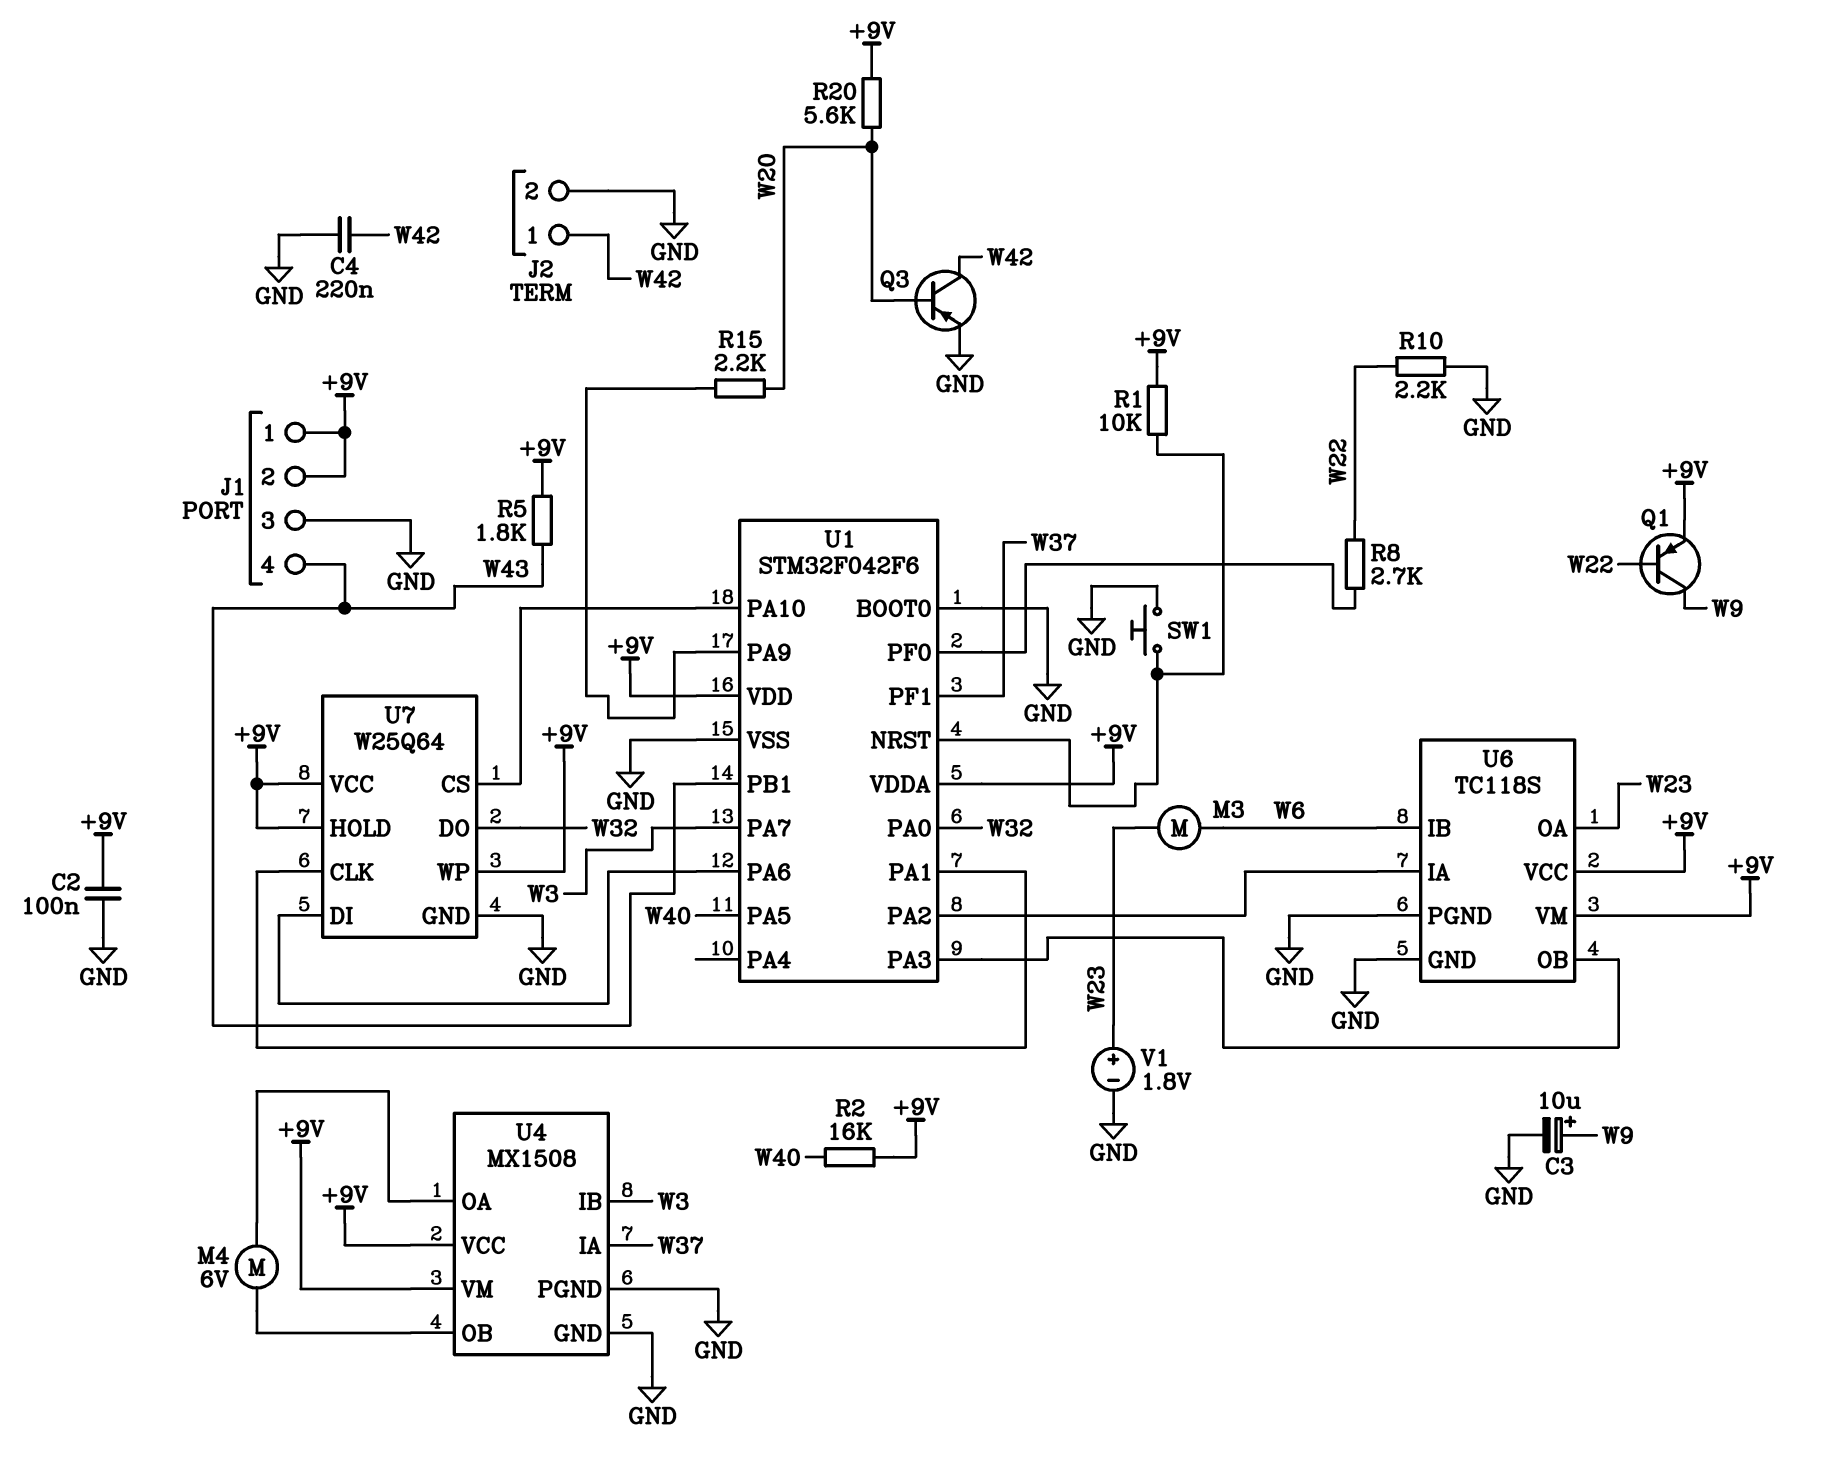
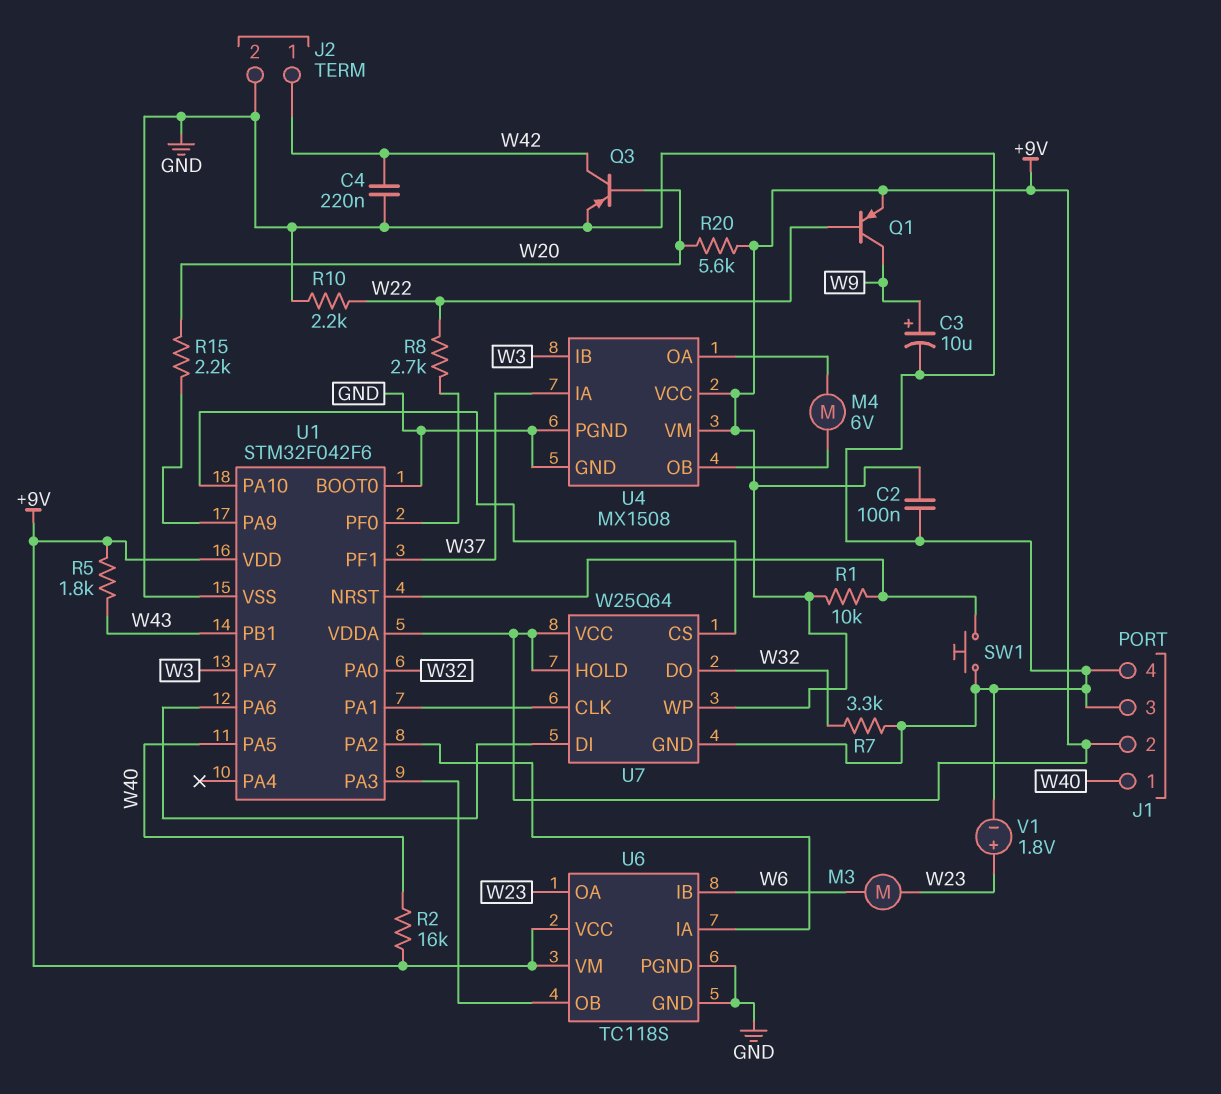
J1 pin 1: +9V -> W40
J1 pin 4: W43 -> GND
R7: none -> 3.3k (GND, W32)

